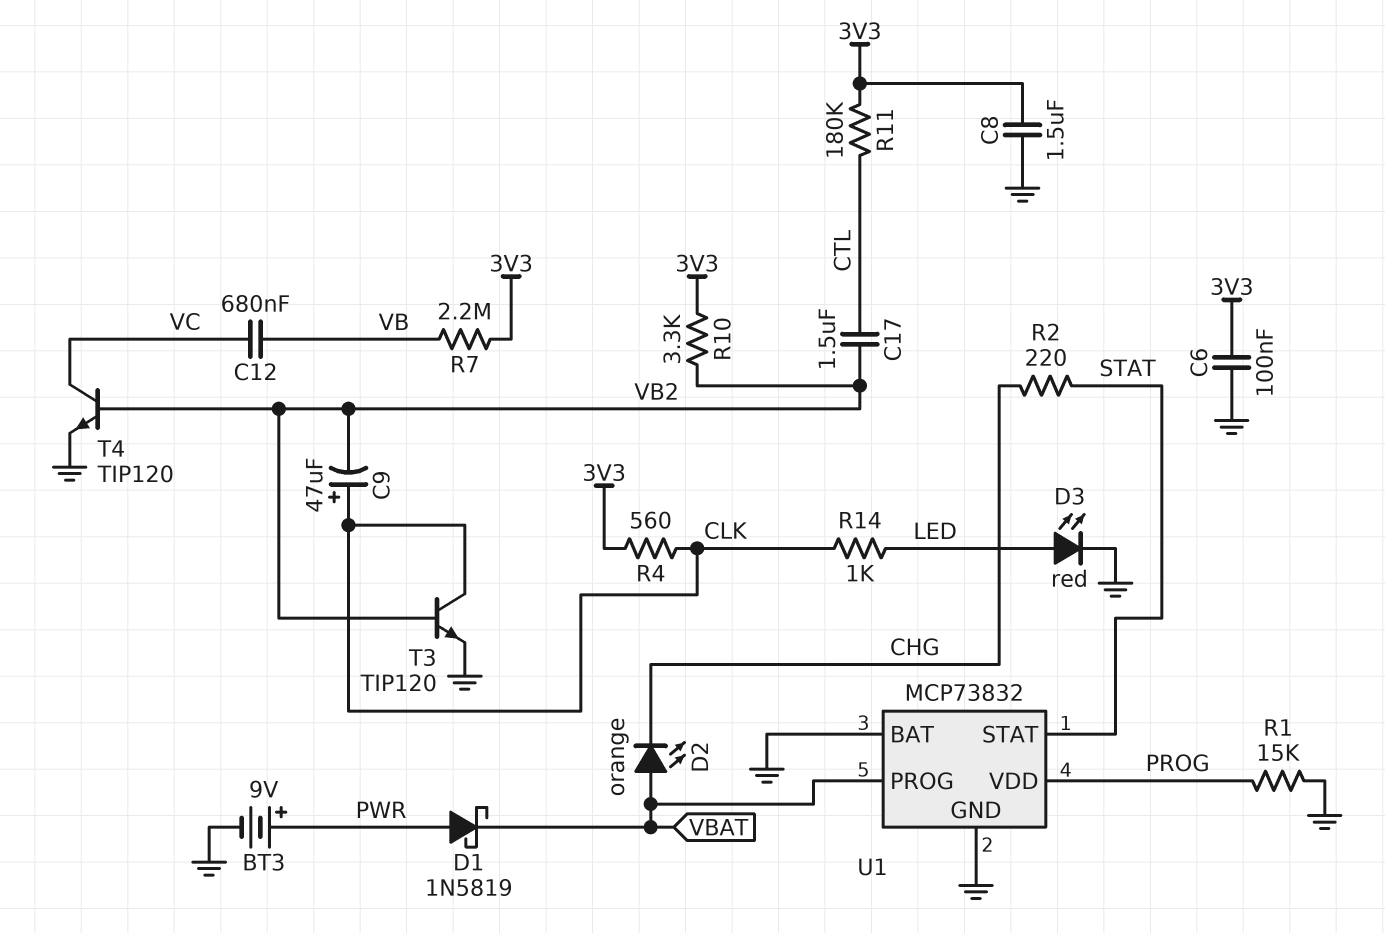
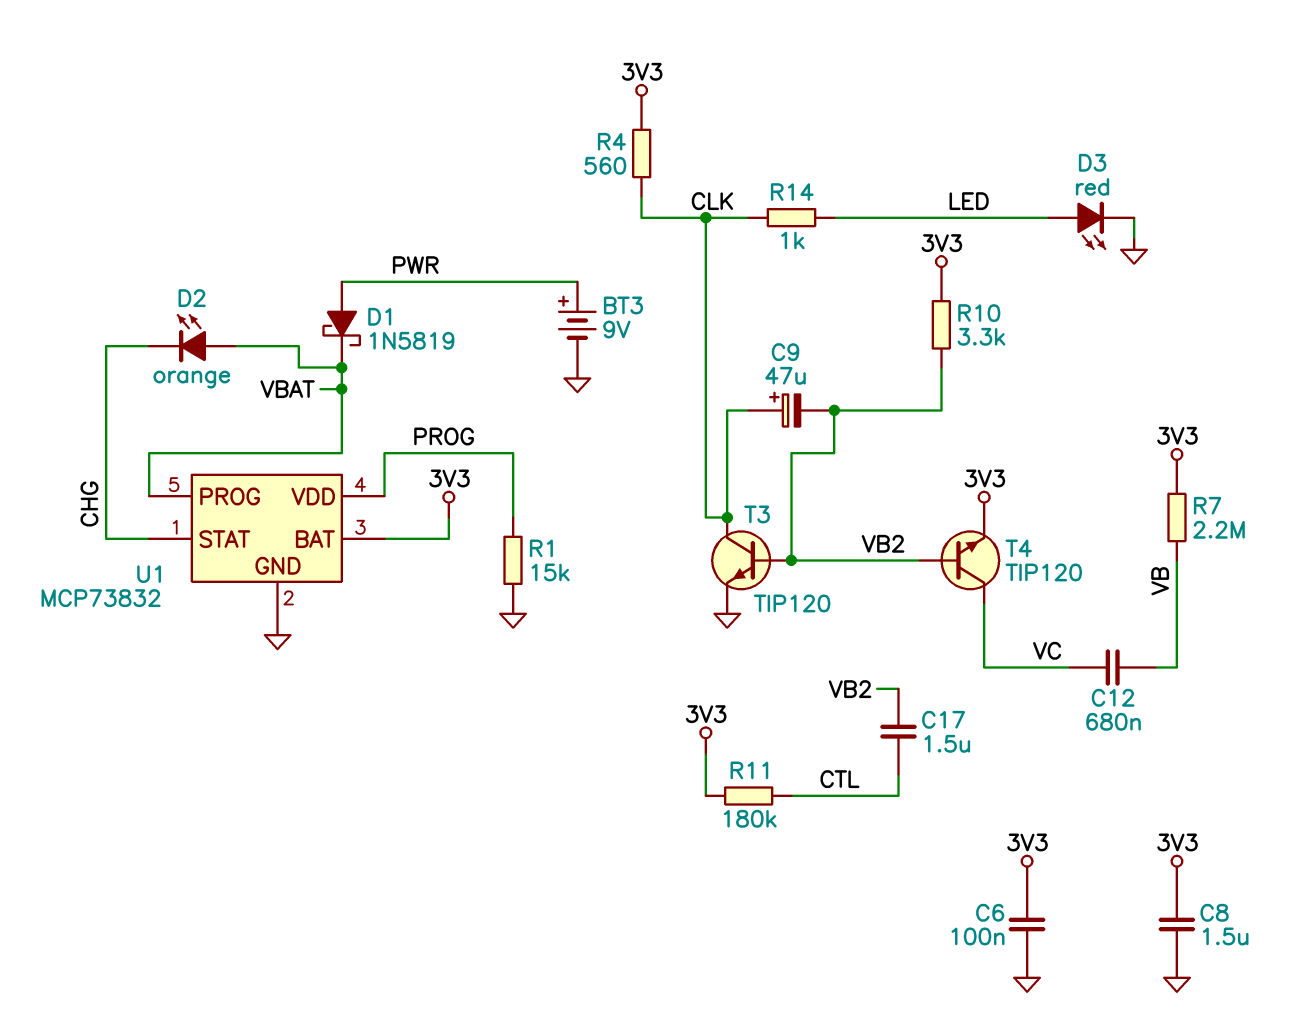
R2: 220 (CHG, STAT) -> none
T4: NPN TIP120 (B VB2, C VC, E GND) -> NPN TIP120 (B VB2, C VC, E 3V3)
U1 pin BAT: GND -> 3V3
U1 pin STAT: STAT -> CHG

